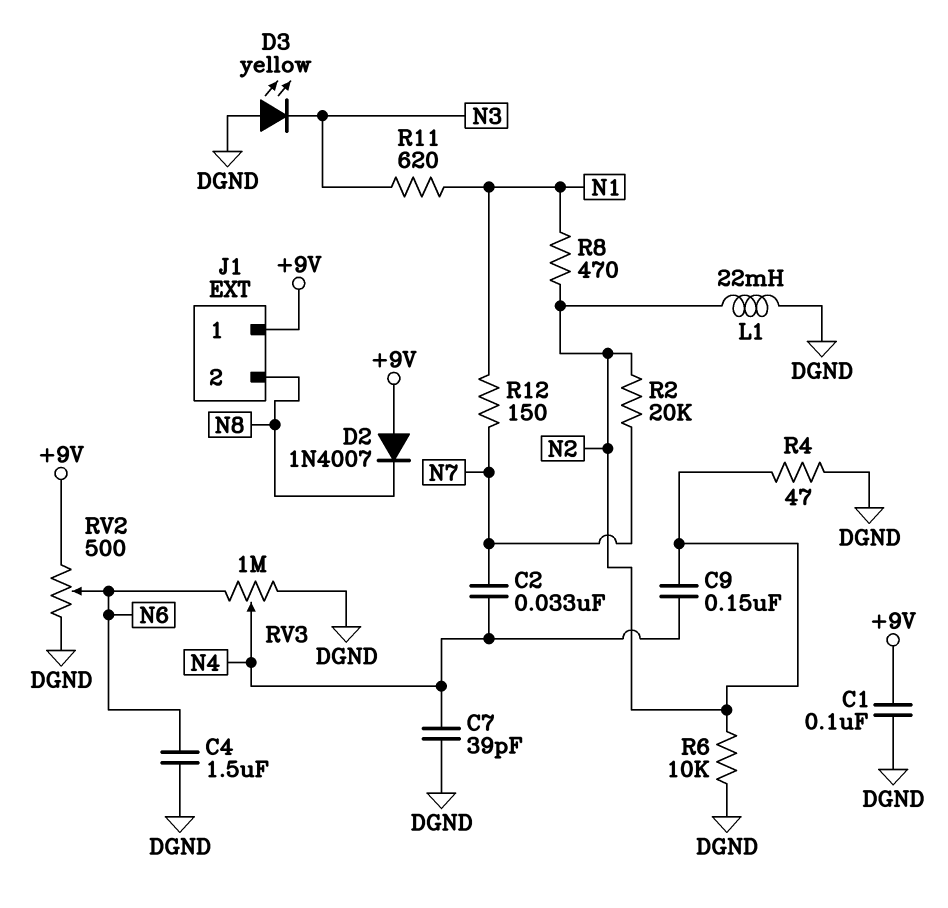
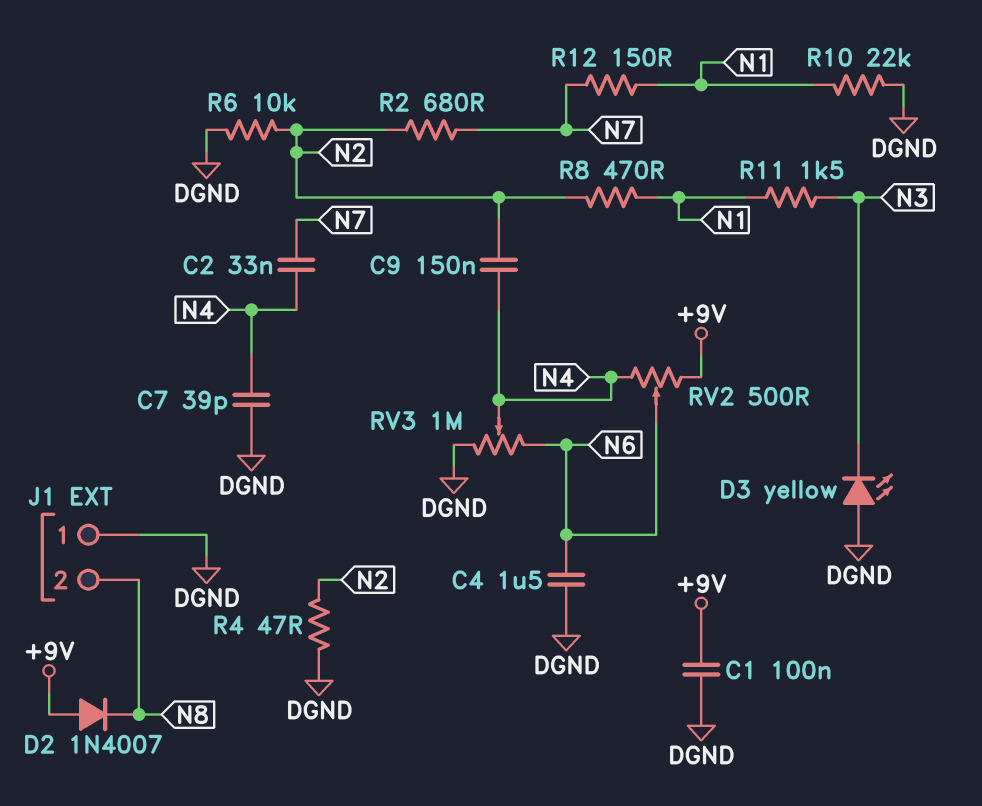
J1 pin 1: +9V -> DGND
L1: 22mH (DGND, N2) -> none
R2: 20k (N2, N7) -> 680 (N2, N7)
R10: none -> 22k (DGND, N1)
R11: 620 (N1, N3) -> 1.5k (N1, N3)
RV2: 500 (+9V, DGND, wiper N6) -> 500 (+9V, N4, wiper N6)

